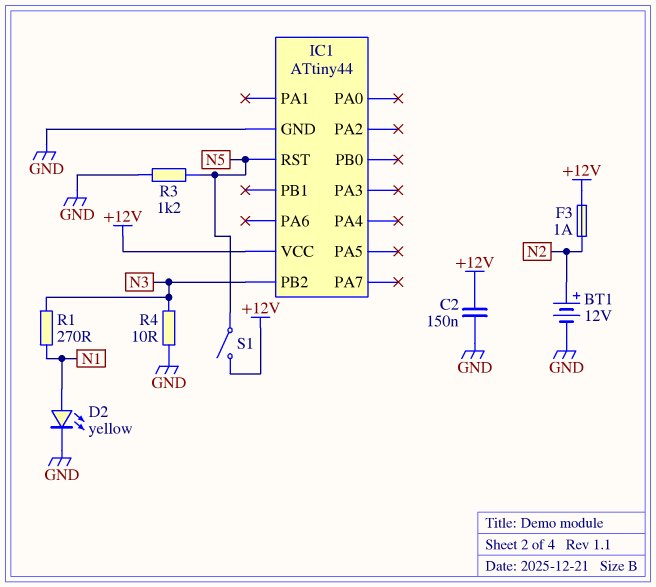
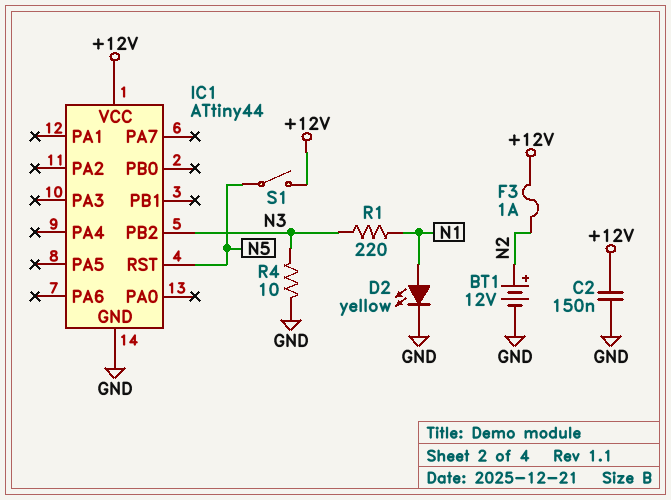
R1: 270 (N1, N3) -> 220 (N1, N3)
R3: 1.2k (GND, N5) -> none

